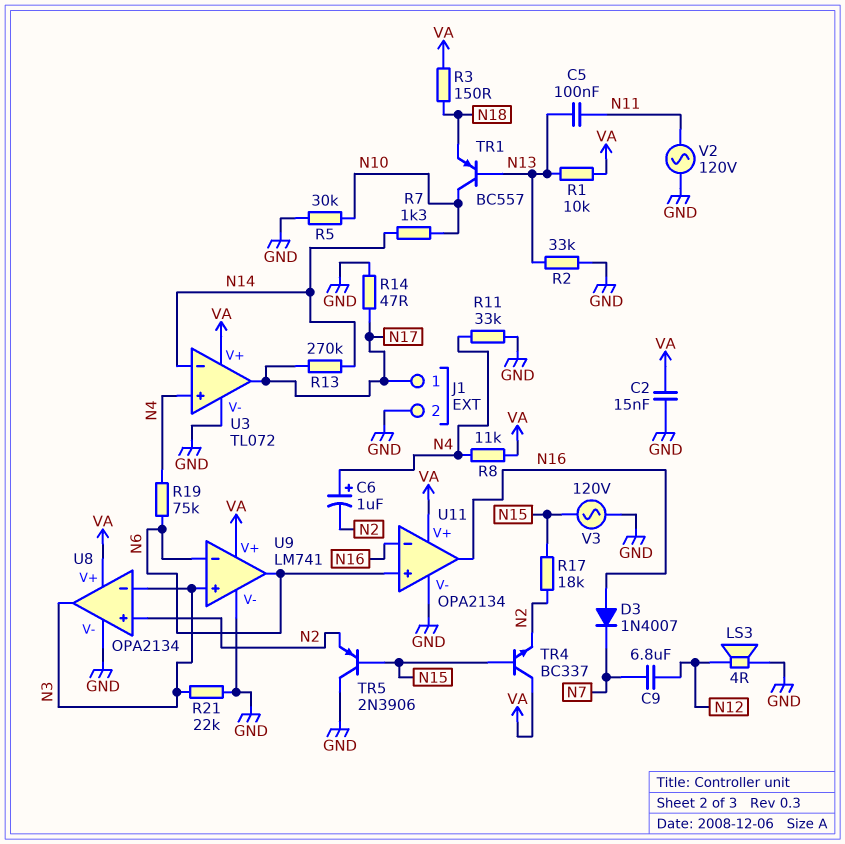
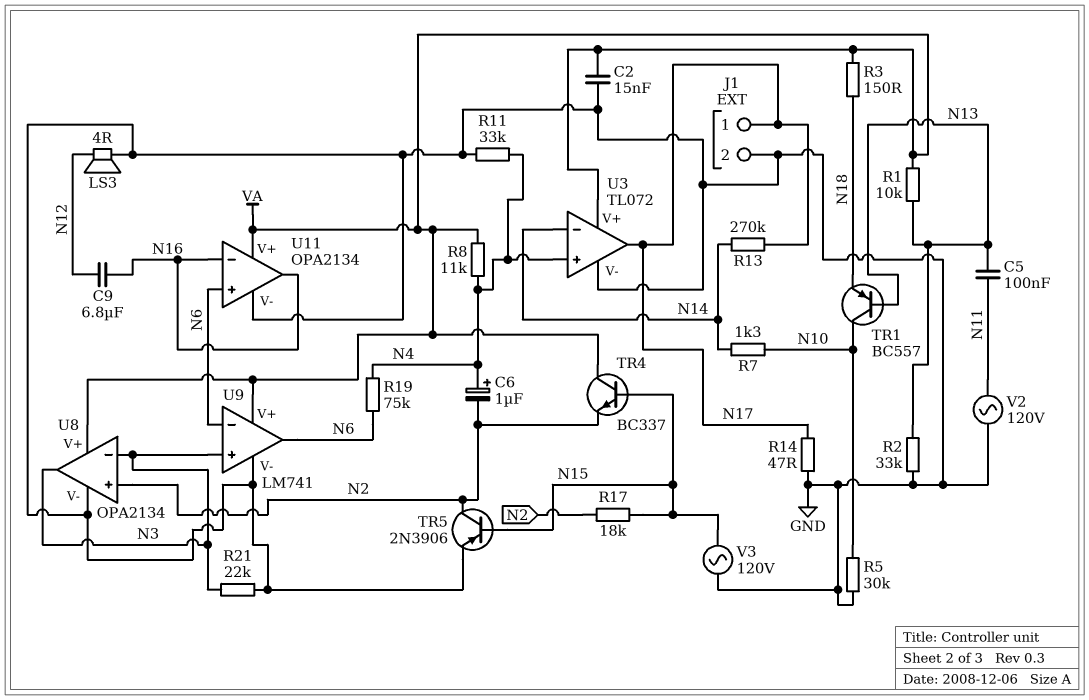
C9: 6.8uF (N7, N12) -> 6.8uF (N12, N16)
D3: diode 1N4007 (A N16, K N7) -> none
TR5: PNP 2N3906 (B N15, C GND, E N2) -> PNP 2N3906 (B N15, C N2, E GND)

